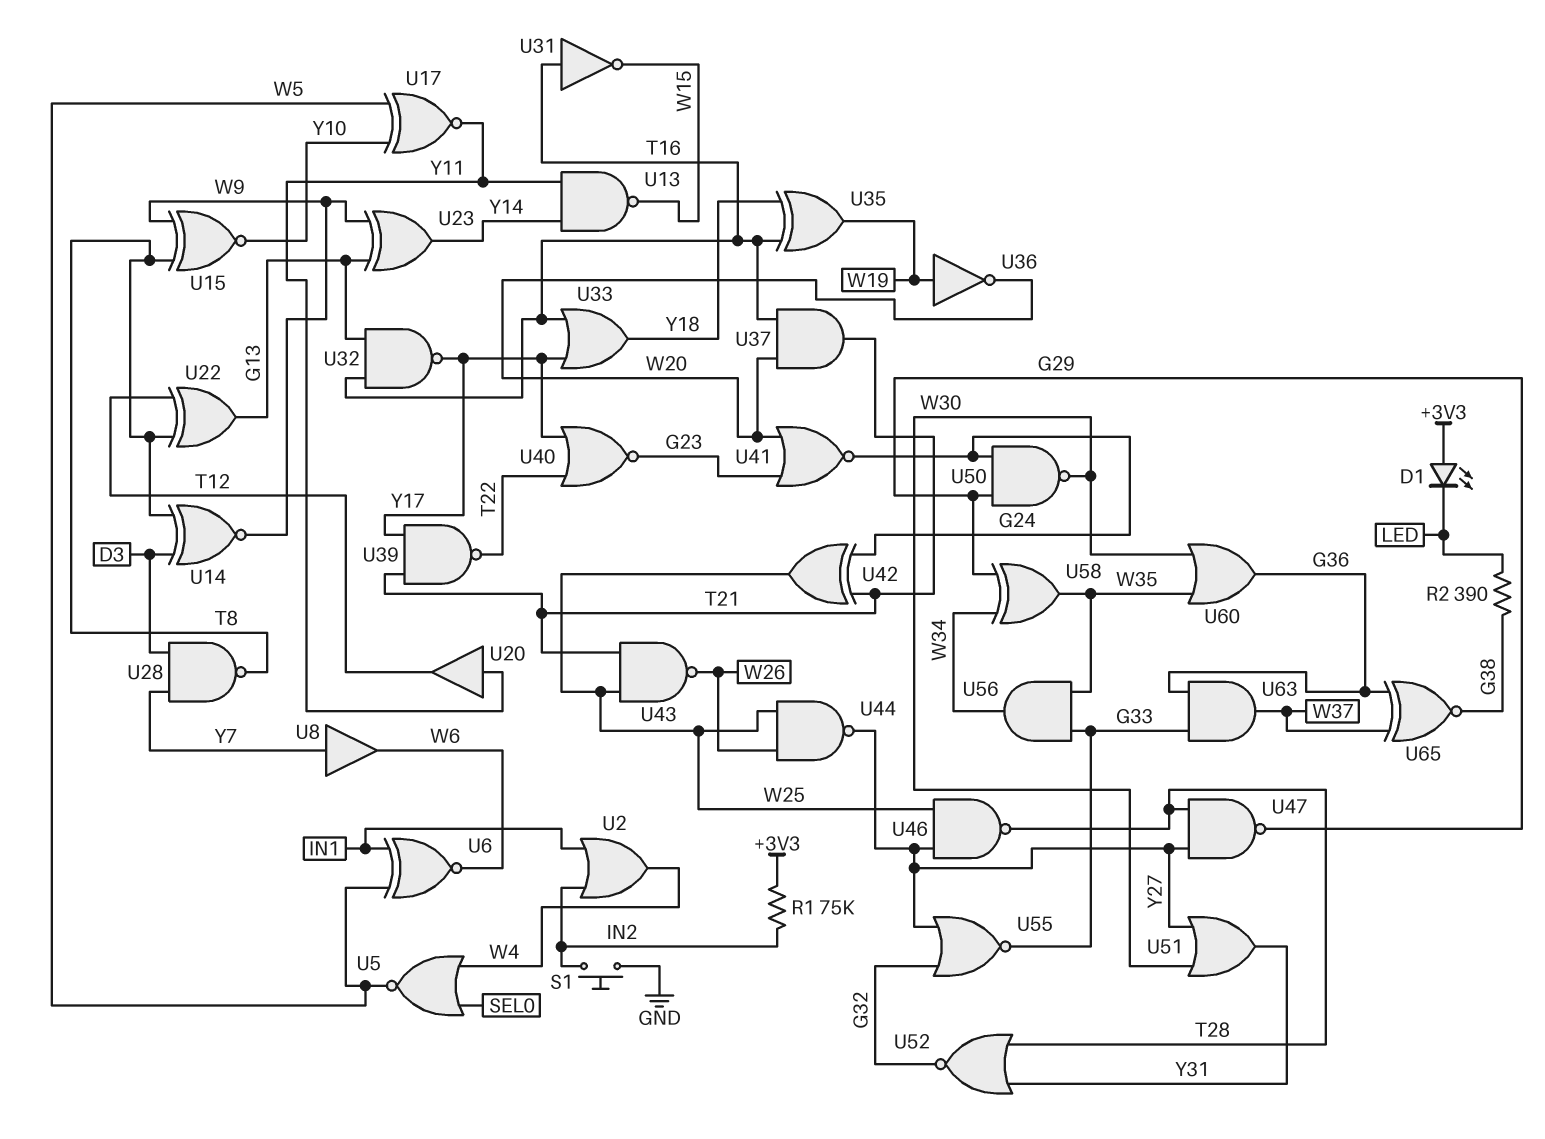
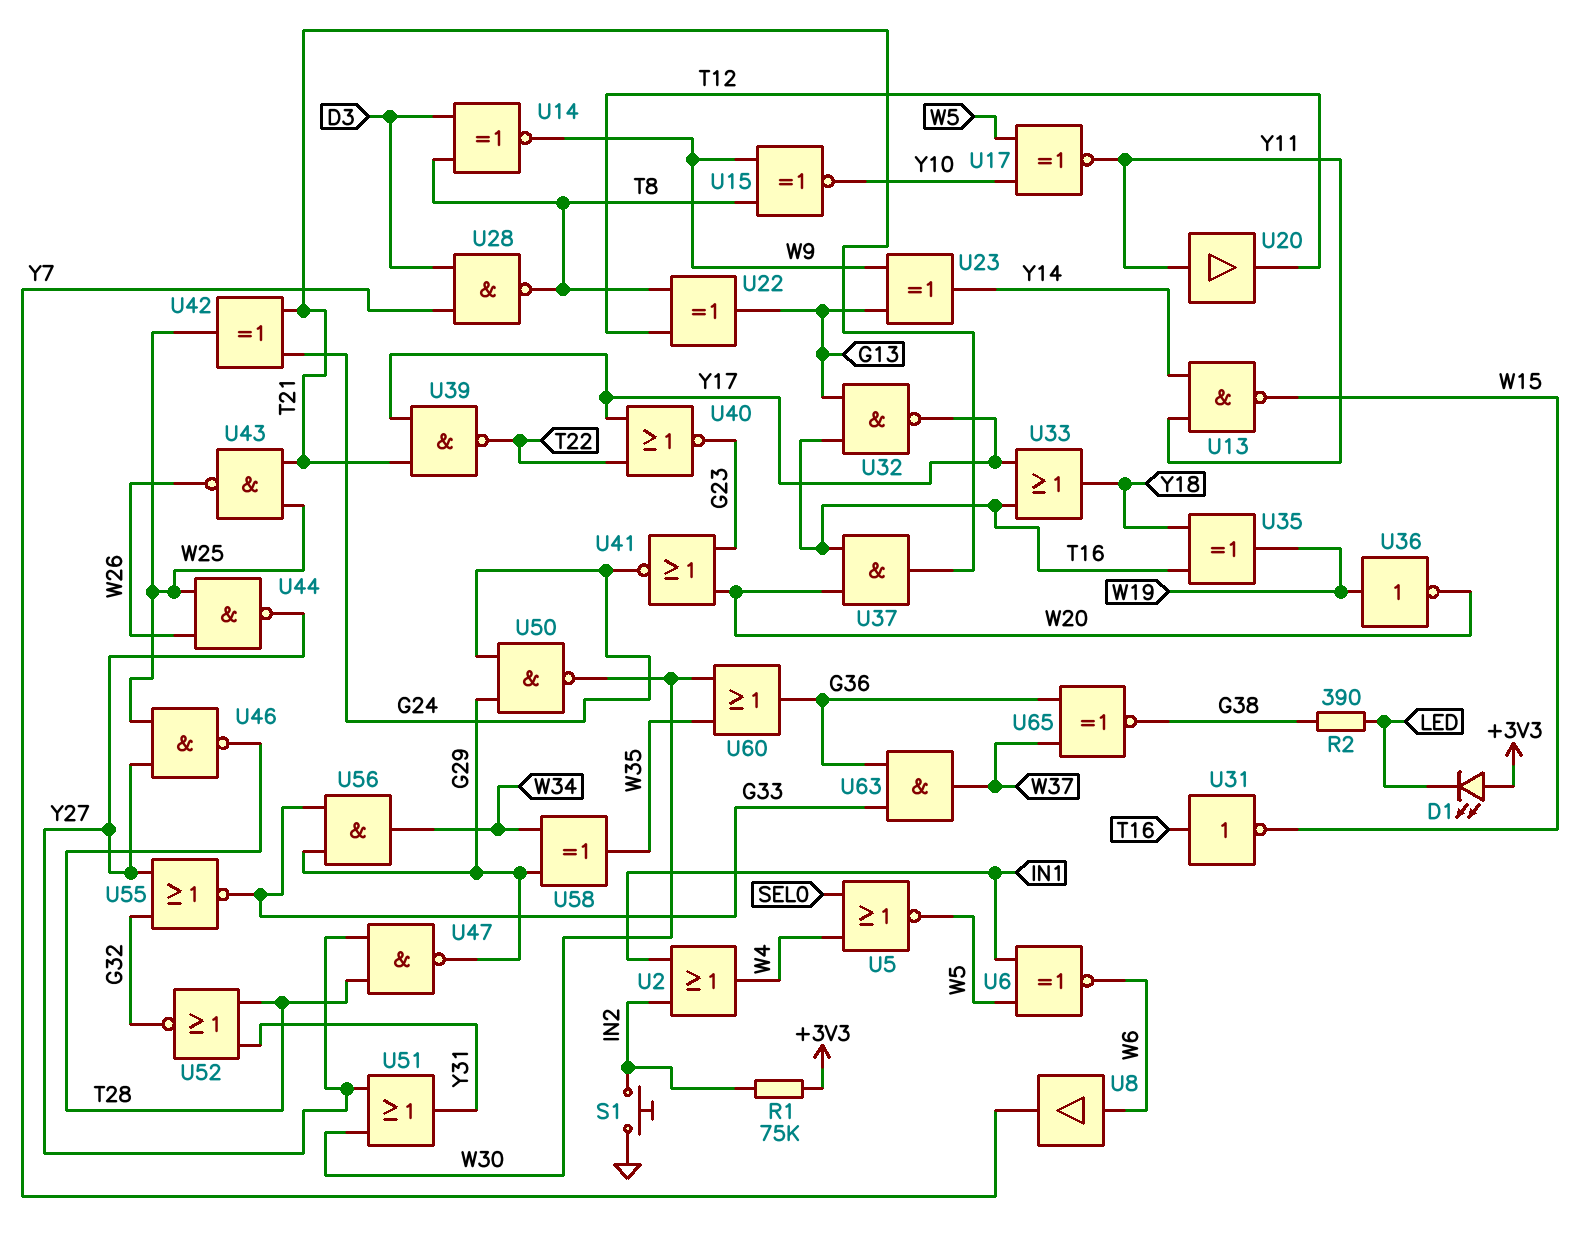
U8: buffer (in Y7, out W6) -> buffer (in W6, out Y7)
U56: AND (in G33, in W35, out W34) -> AND (in G29, in G33, out W34)

